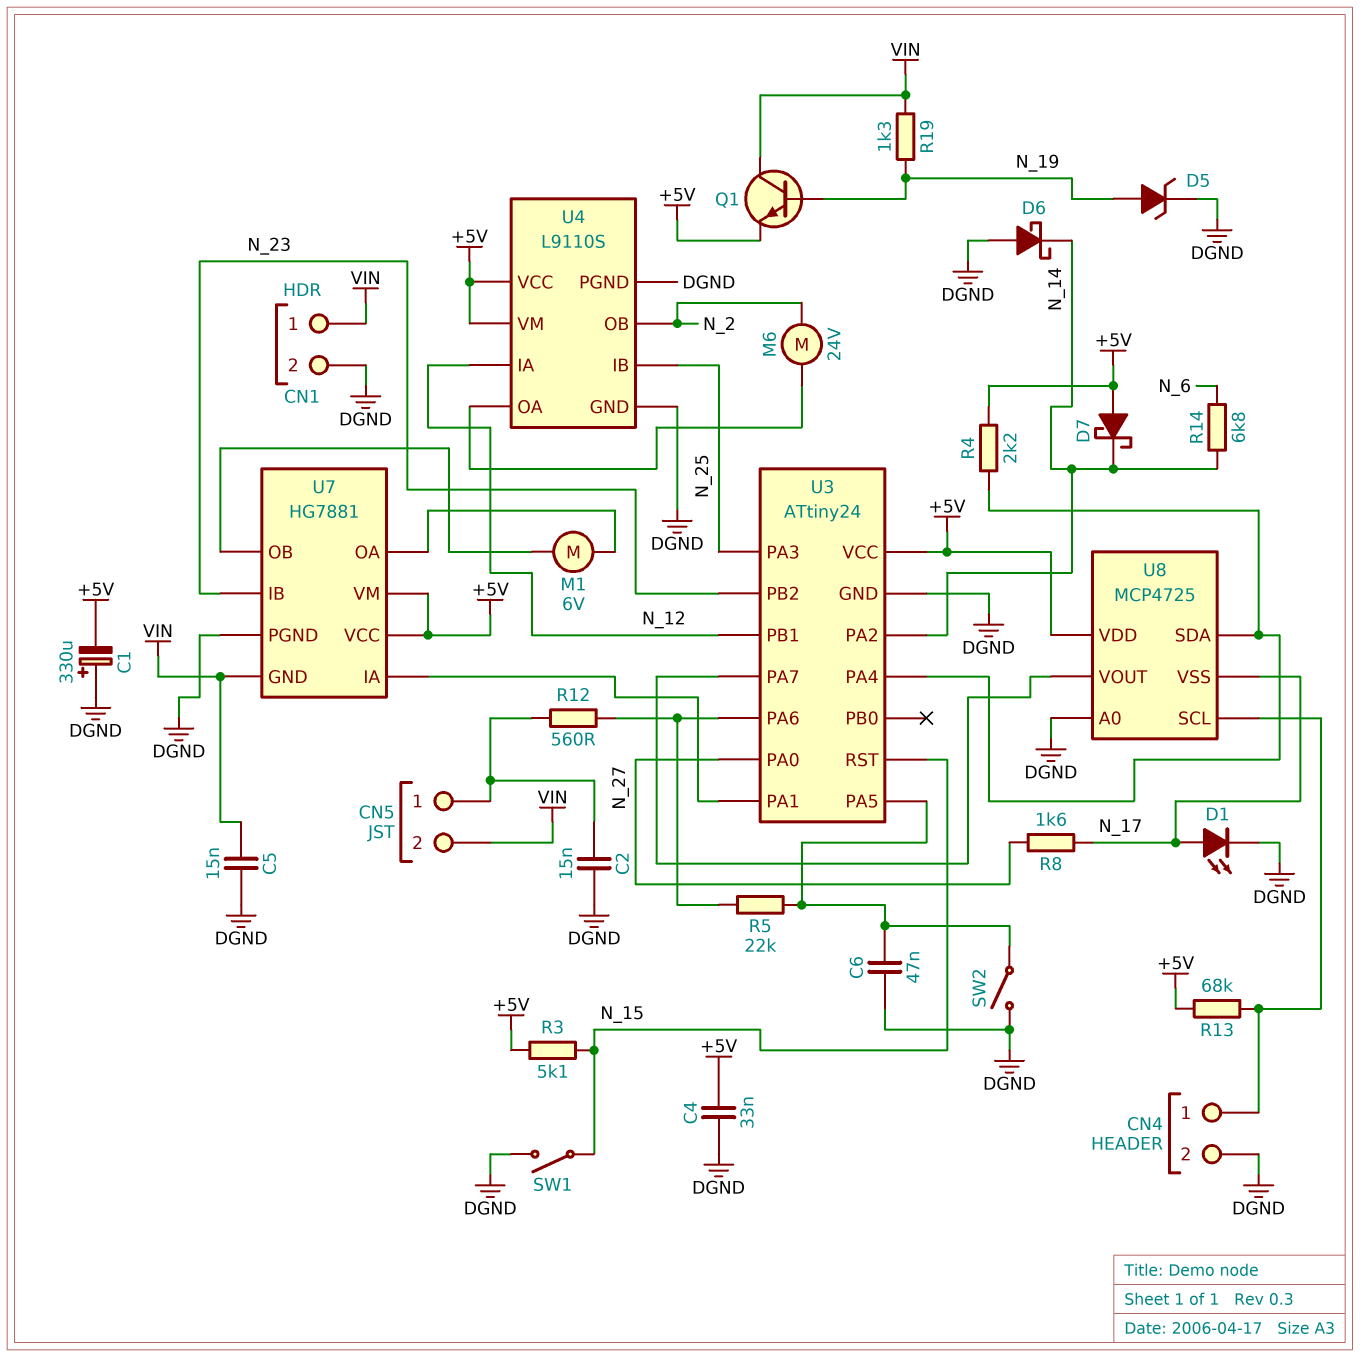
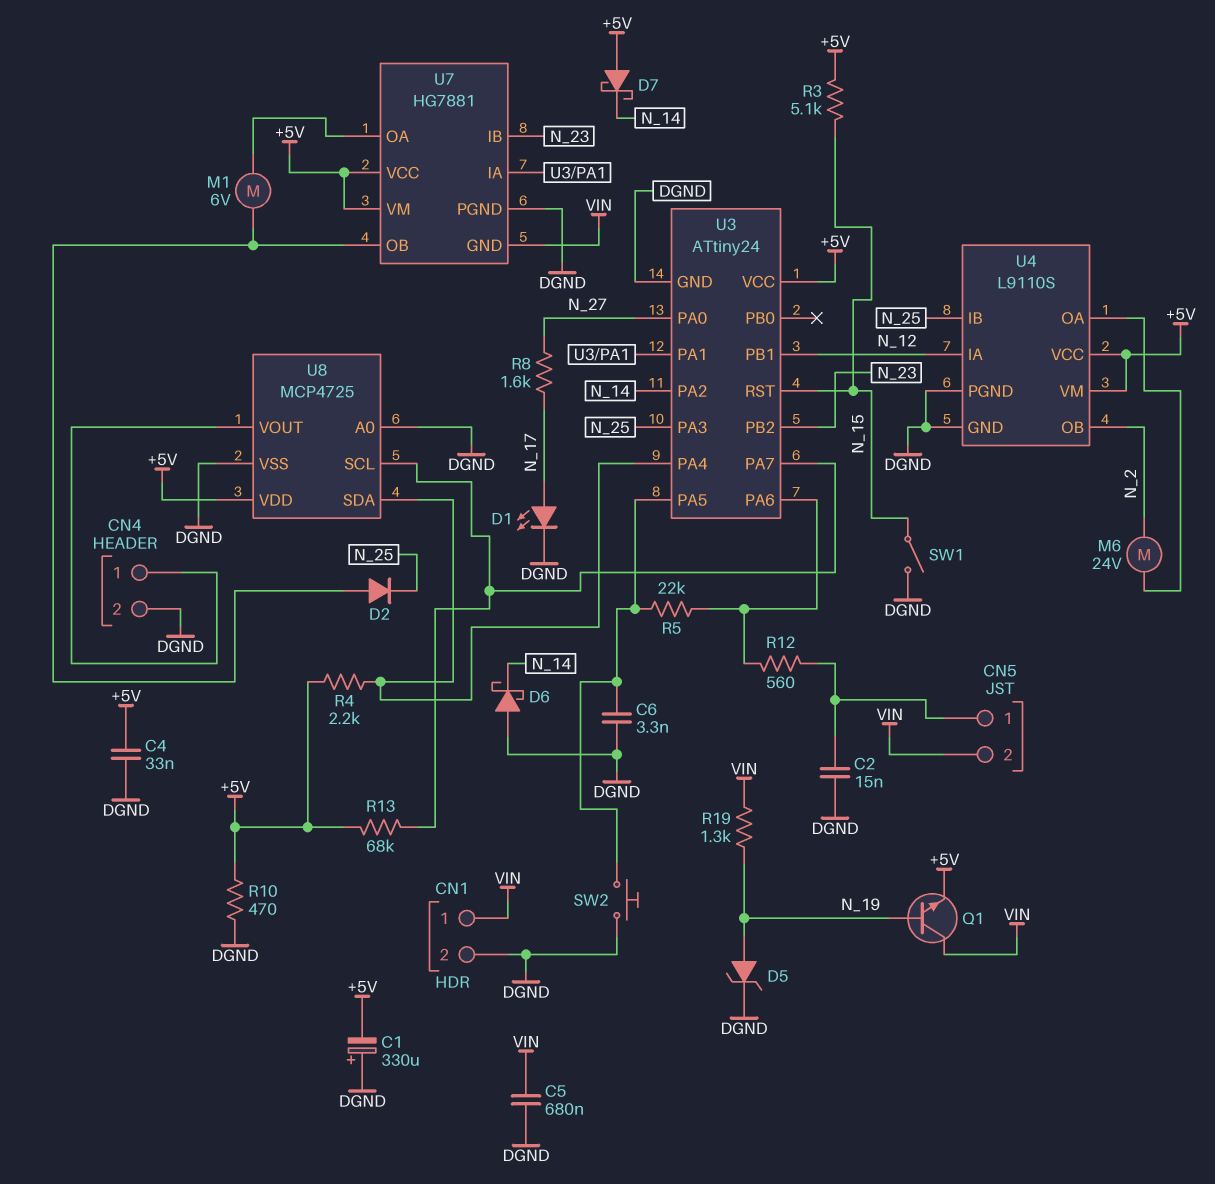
C5: 15nF (DGND, VIN) -> 680nF (DGND, VIN)
C6: 47nF (DGND, U3/PA5) -> 3.3nF (DGND, U3/PA5)
D2: none -> diode (A U7/OB, K N_25)
R10: none -> 470 (+5V, DGND)
R13: 68k (+5V, CN4/1) -> 68k (+5V, U3/PA7)
R14: 6.8k (N_6, N_14) -> none
SW2: switch (DGND, U3/PA5) -> button (DGND, U3/PA5)
U8 pin SCL: CN4/1 -> U3/PA7
U8 pin VOUT: U3/PA7 -> CN4/1
U8 pin VSS: N_17 -> DGND

